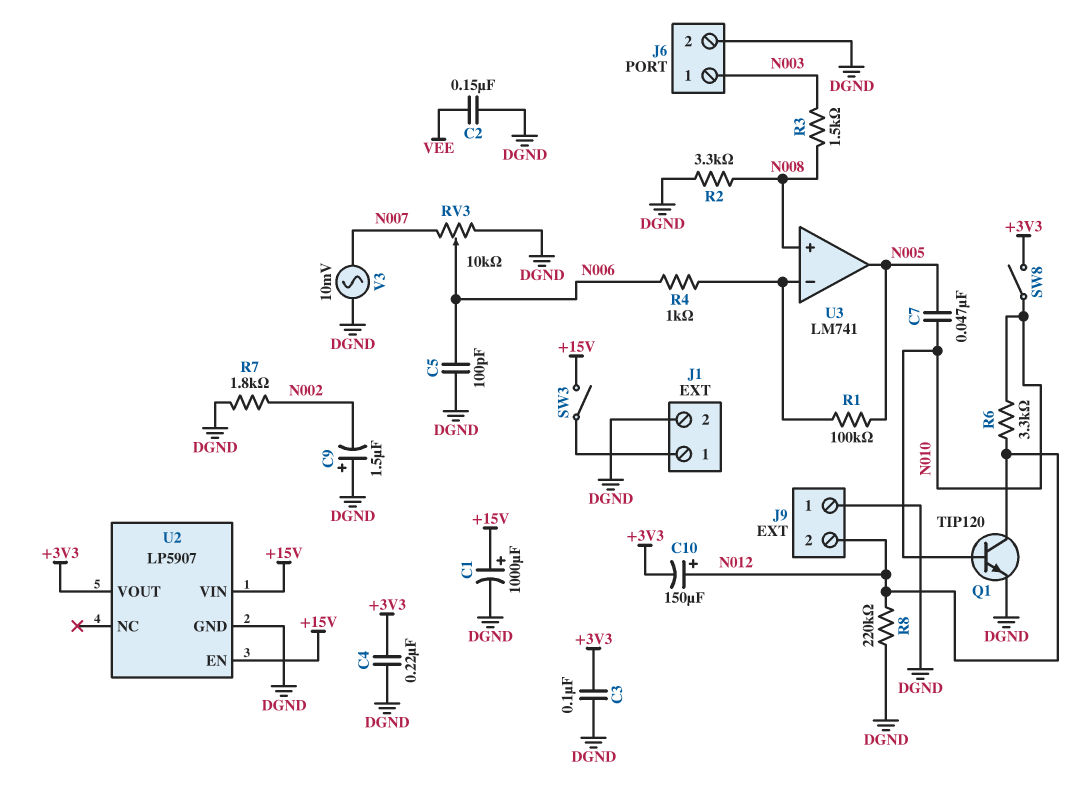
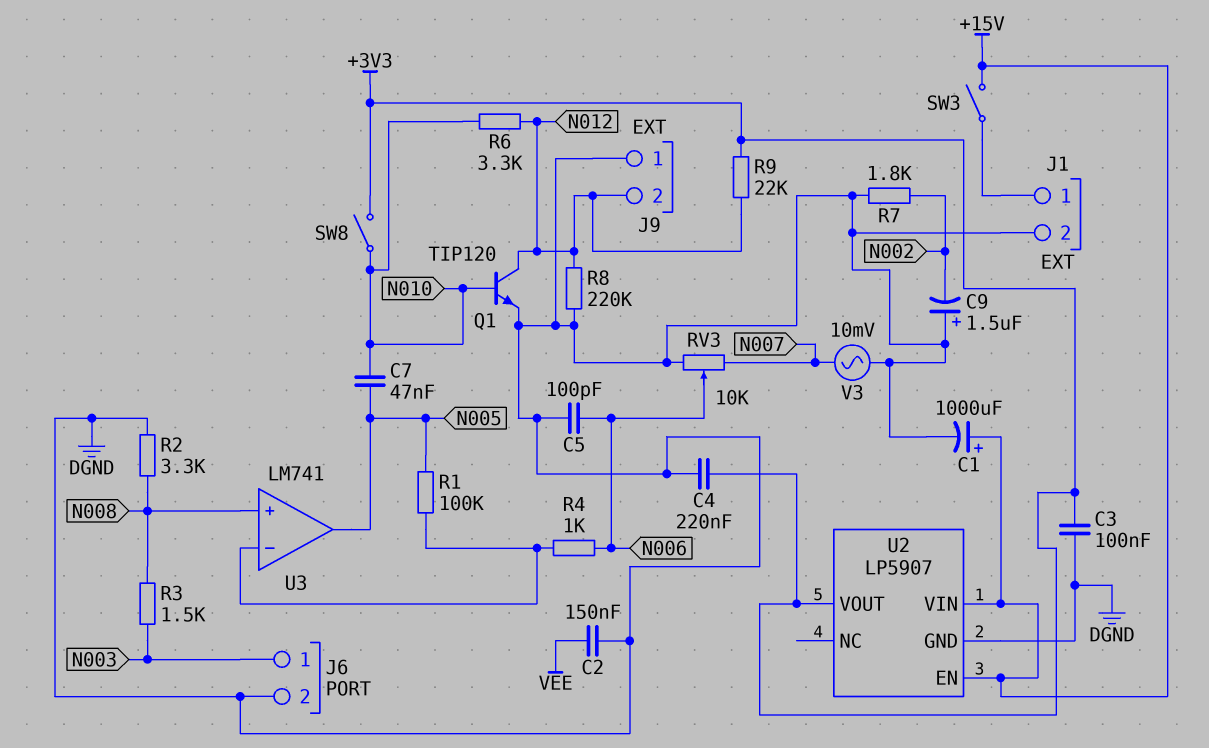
C10: 150uF (plus N012, minus +3V3) -> none
R9: none -> 22k (+3V3, N012)

